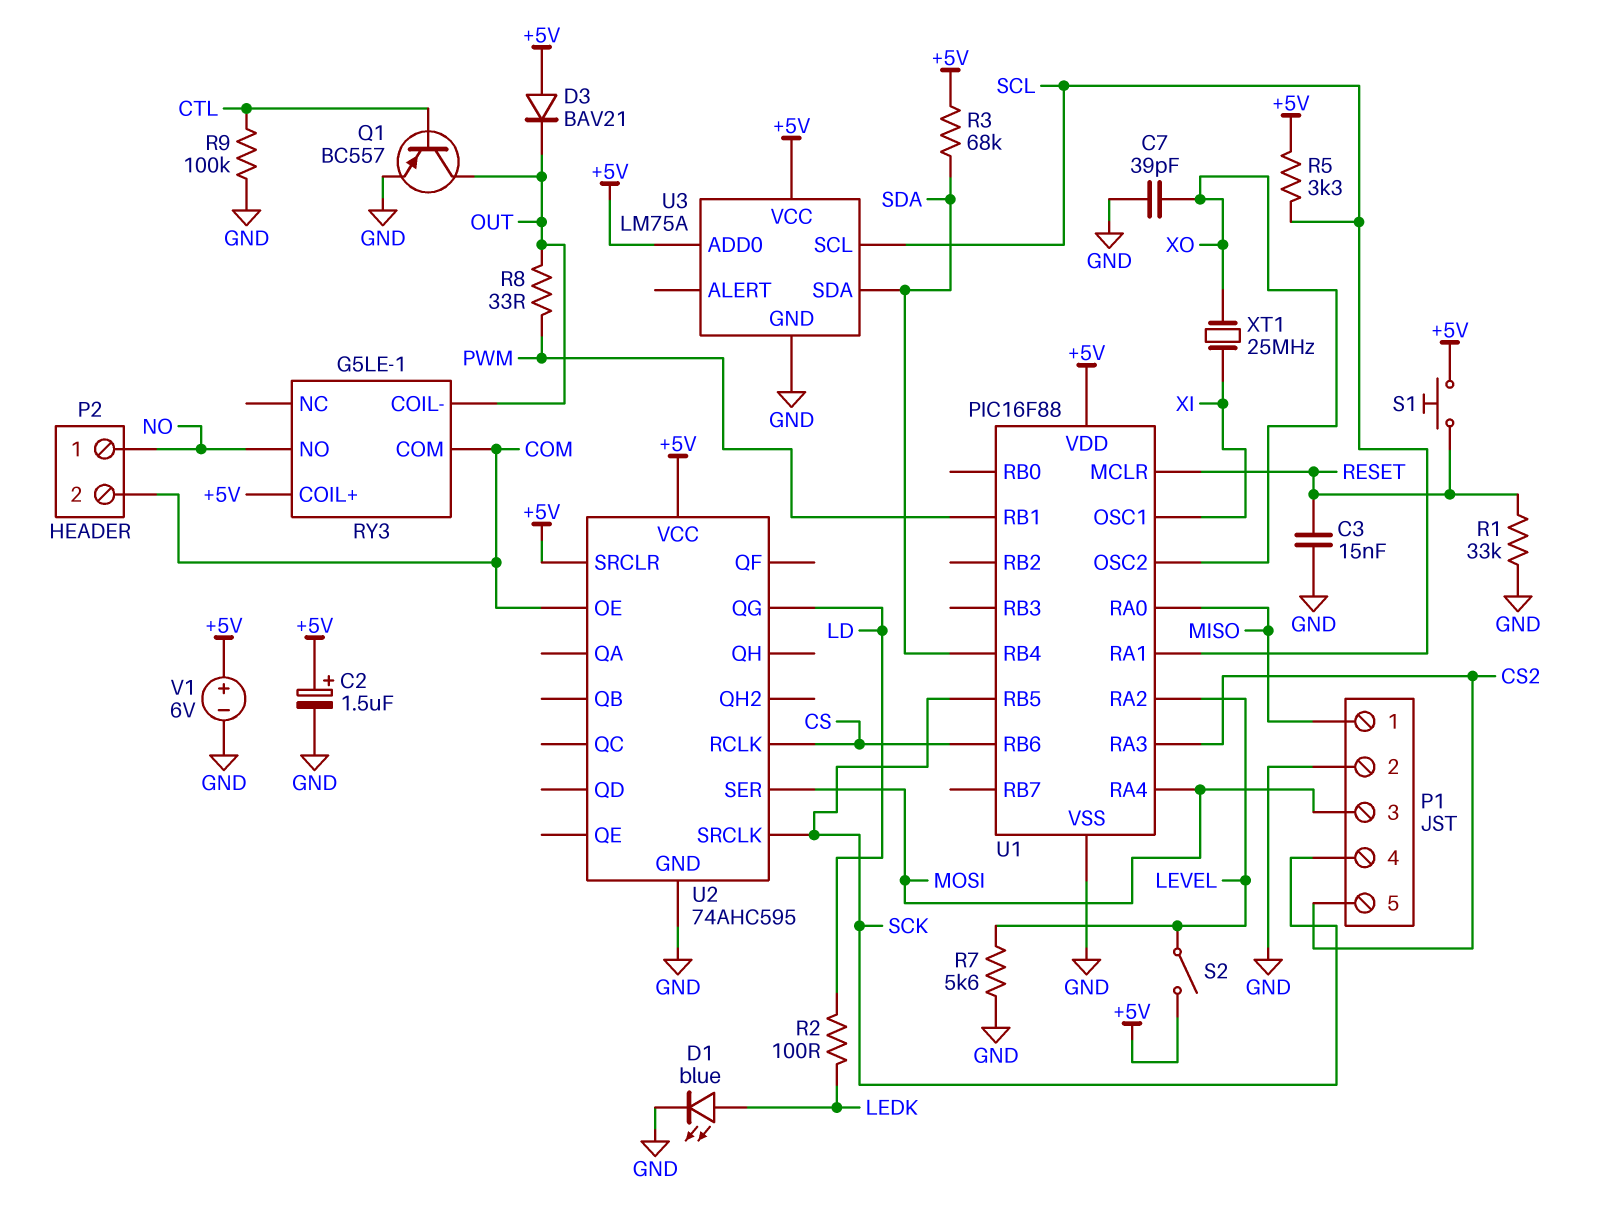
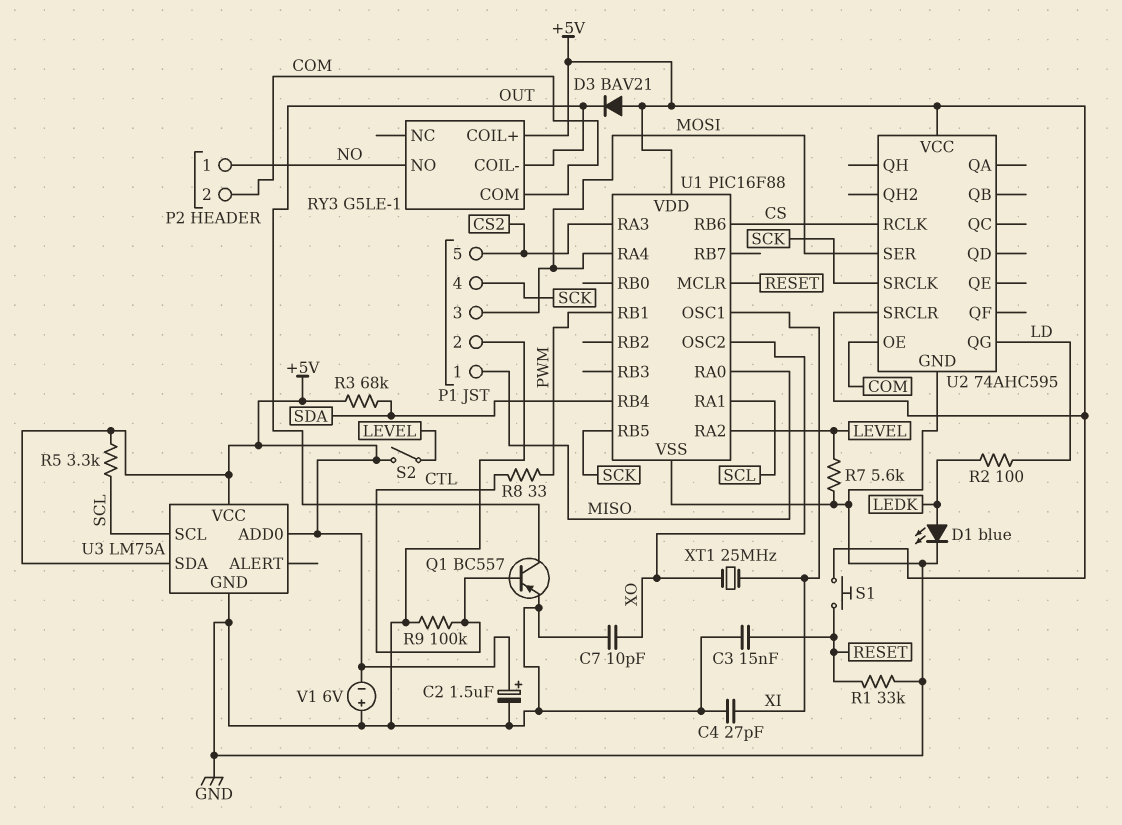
C4: none -> 27pF (GND, XI)
C7: 39pF (GND, XO) -> 10pF (GND, XO)
R8: 33 (OUT, PWM) -> 33 (CTL, PWM)
U3 pin SDA: SDA -> +5V
V1: 6V (plus +5V, minus GND) -> 6V (plus GND, minus +5V)

